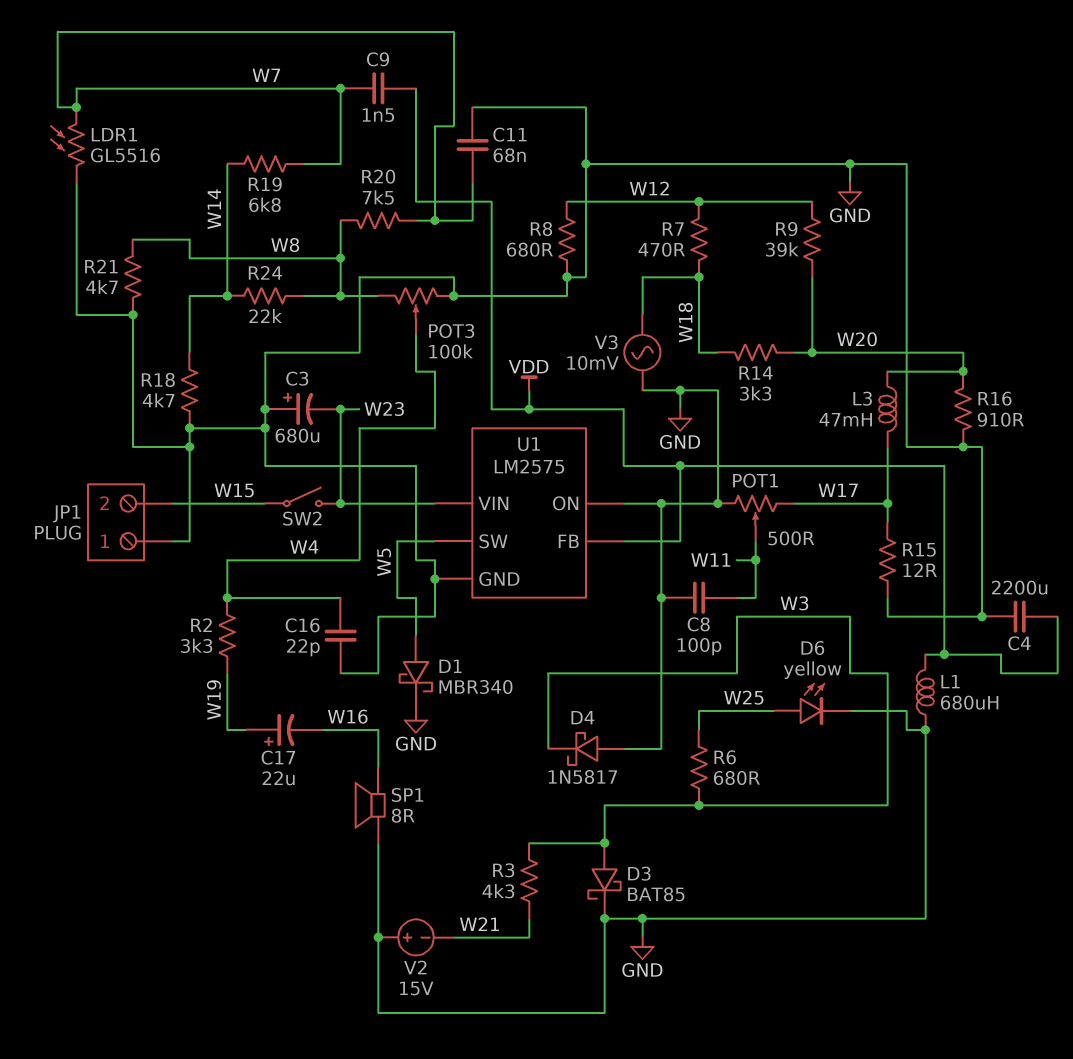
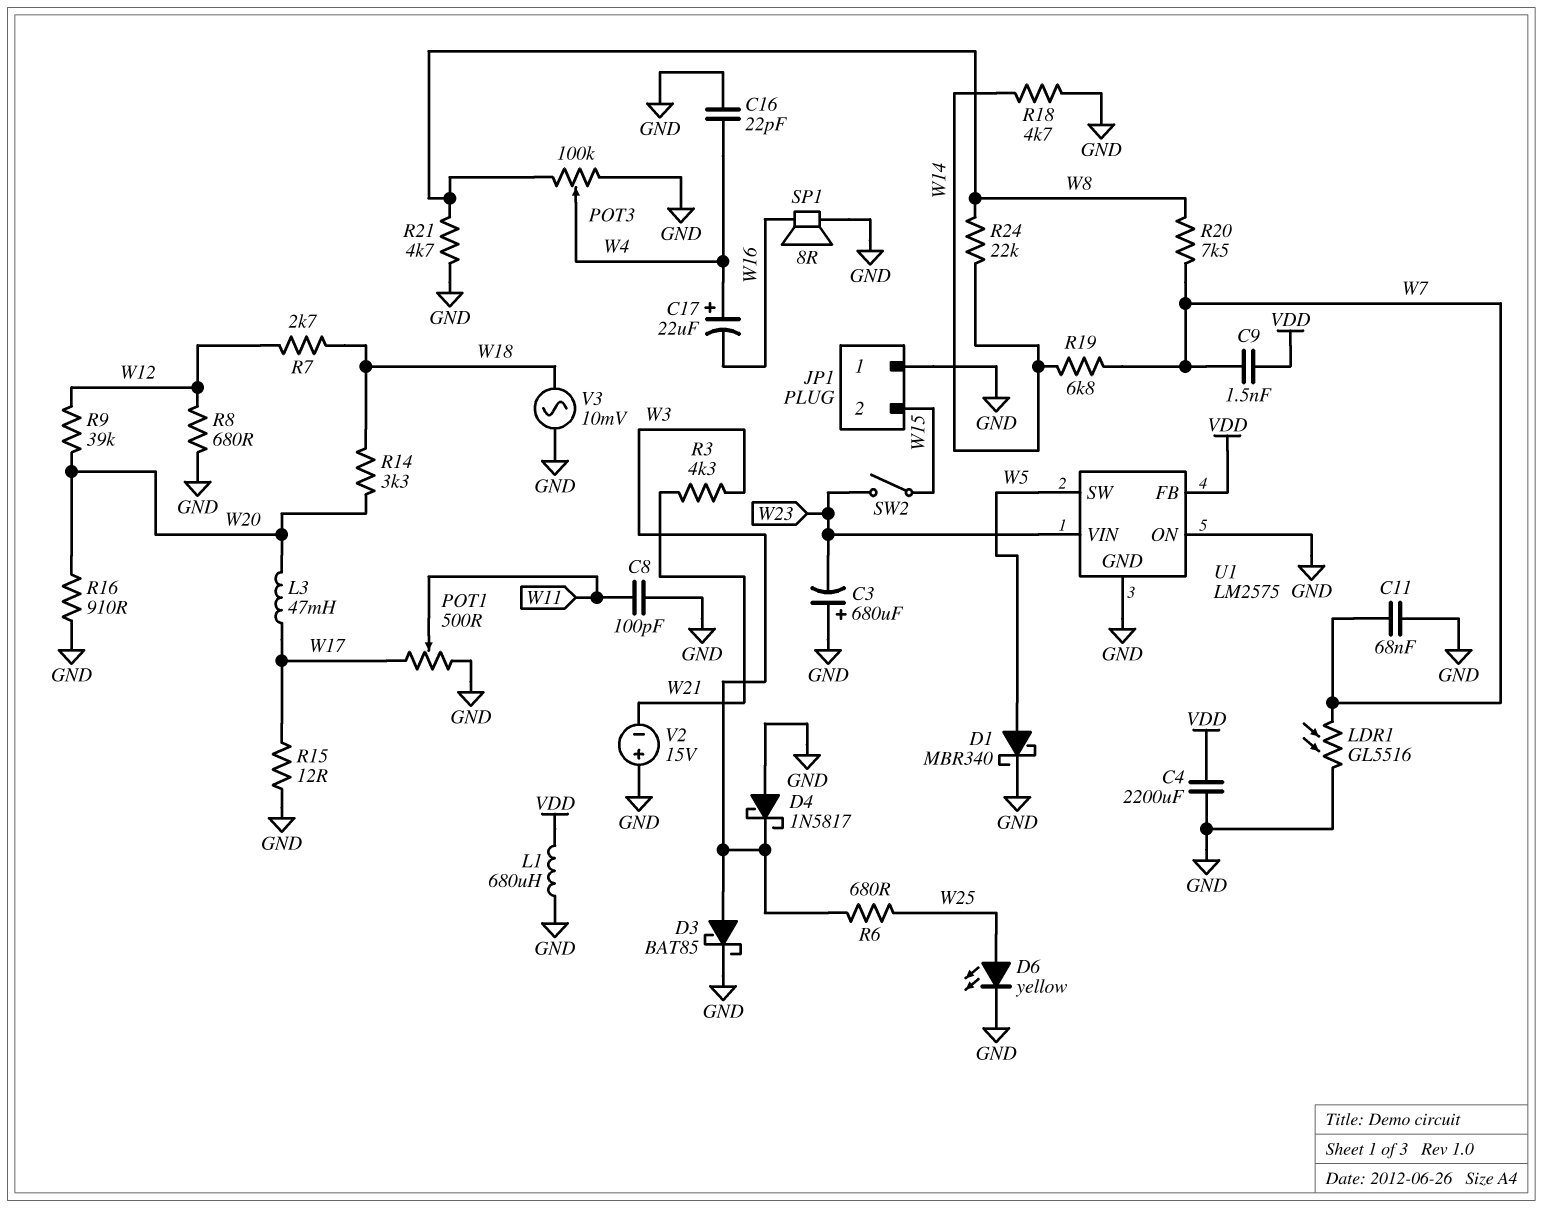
C17: 22uF (plus W19, minus W16) -> 22uF (plus W4, minus W16)
R2: 3.3k (W4, W19) -> none
R7: 470 (W12, W18) -> 2.7k (W12, W18)

